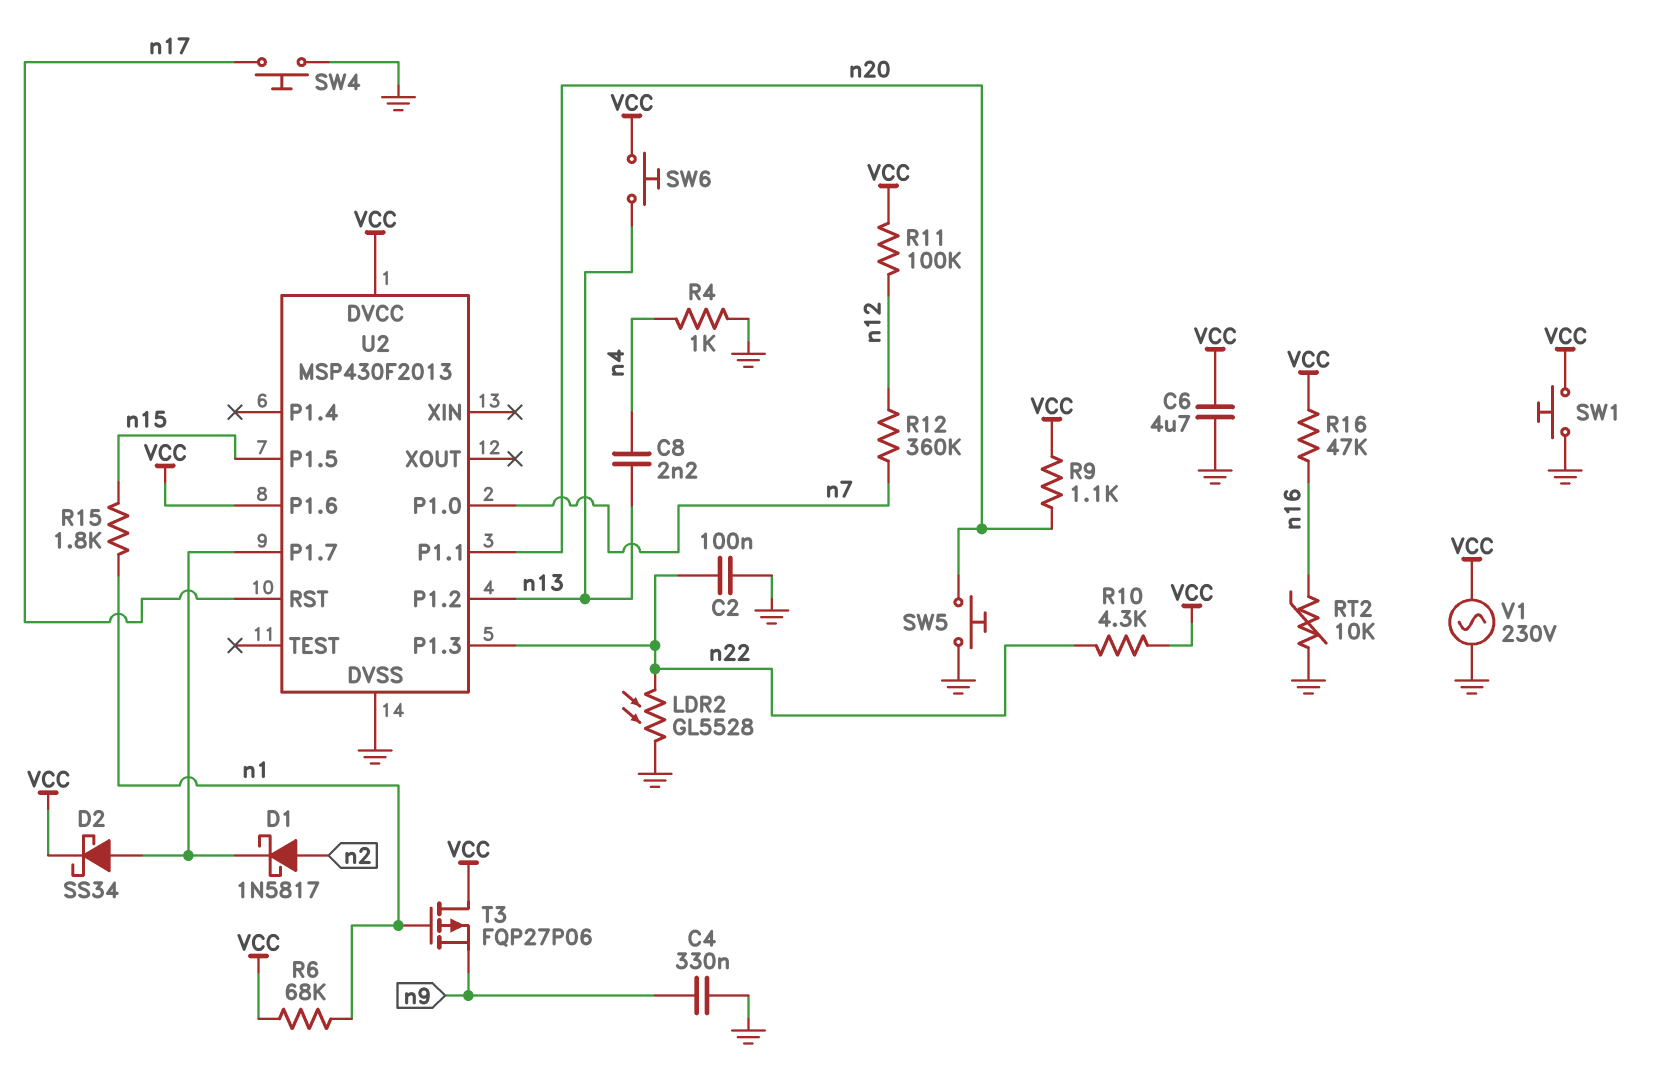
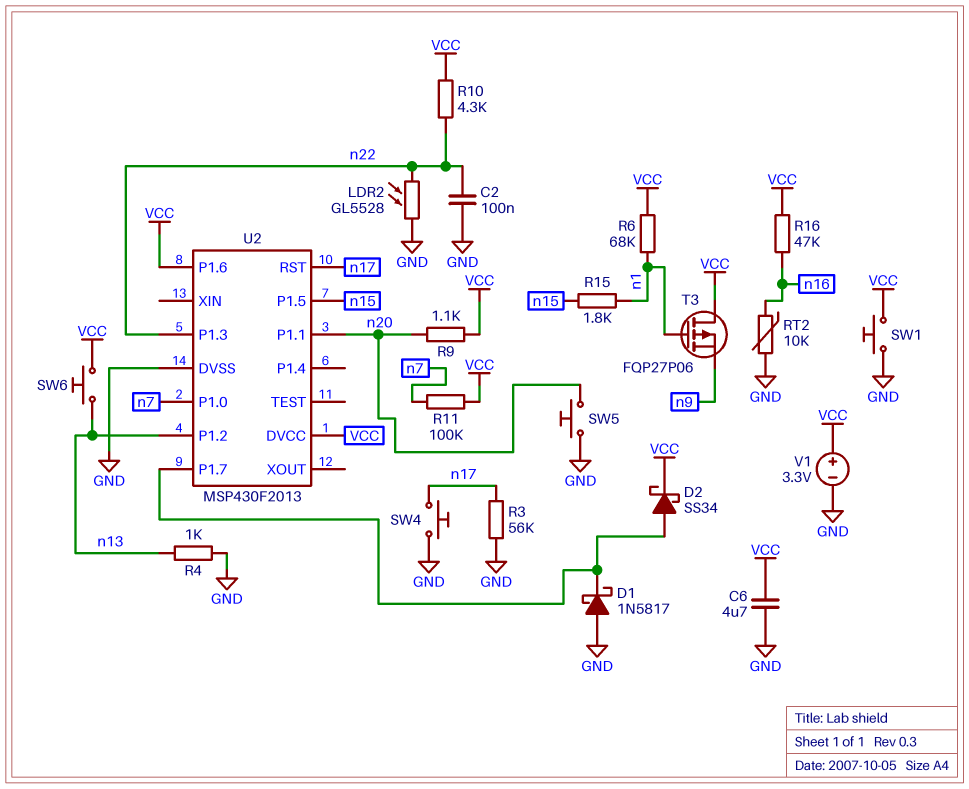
C4: 330nF (GND, n9) -> none
C8: 2.2nF (n4, n13) -> none
D1: schottky 1N5817 (A n2, K U2/P1.7) -> schottky 1N5817 (A GND, K U2/P1.7)
R3: none -> 56k (GND, n17)
R4: 1k (GND, n4) -> 1k (GND, n13)
R11: 100k (VCC, n12) -> 100k (VCC, n7)
R12: 360k (n7, n12) -> none
V1: AC 230V (GND, VCC) -> 3.3V (plus VCC, minus GND)

